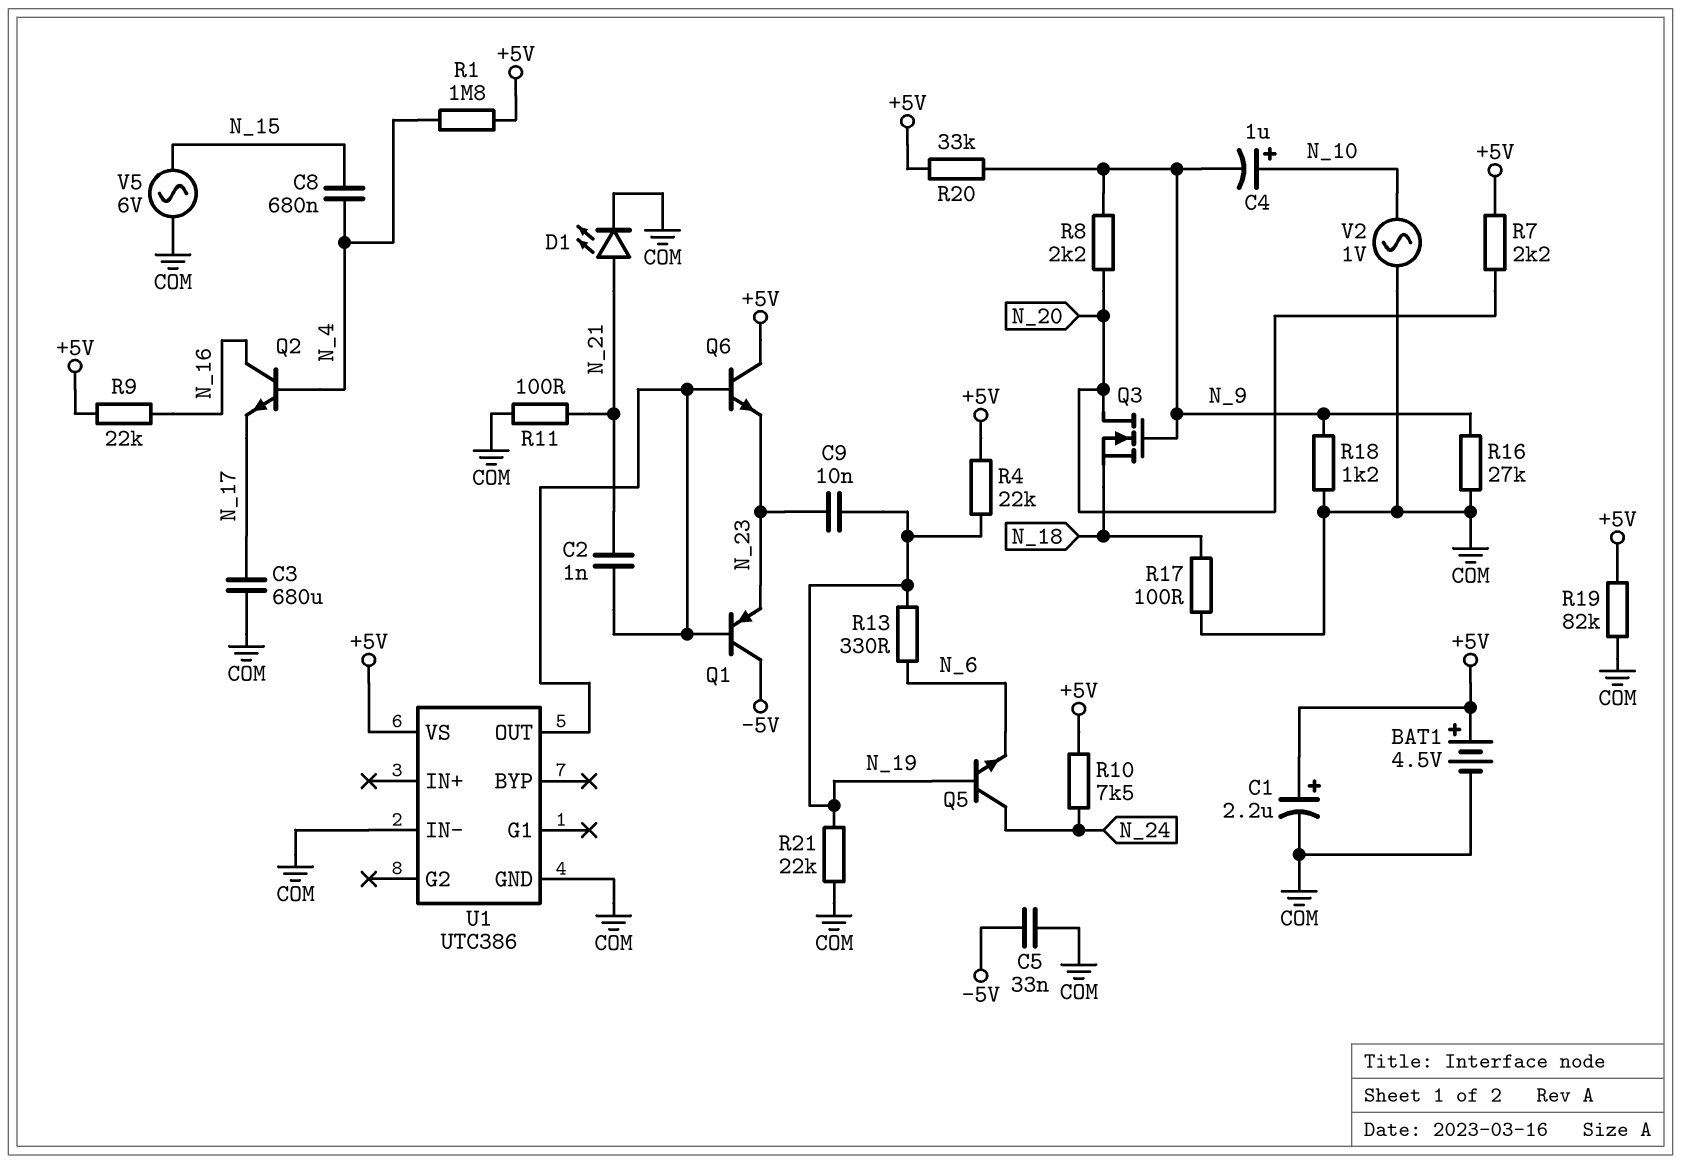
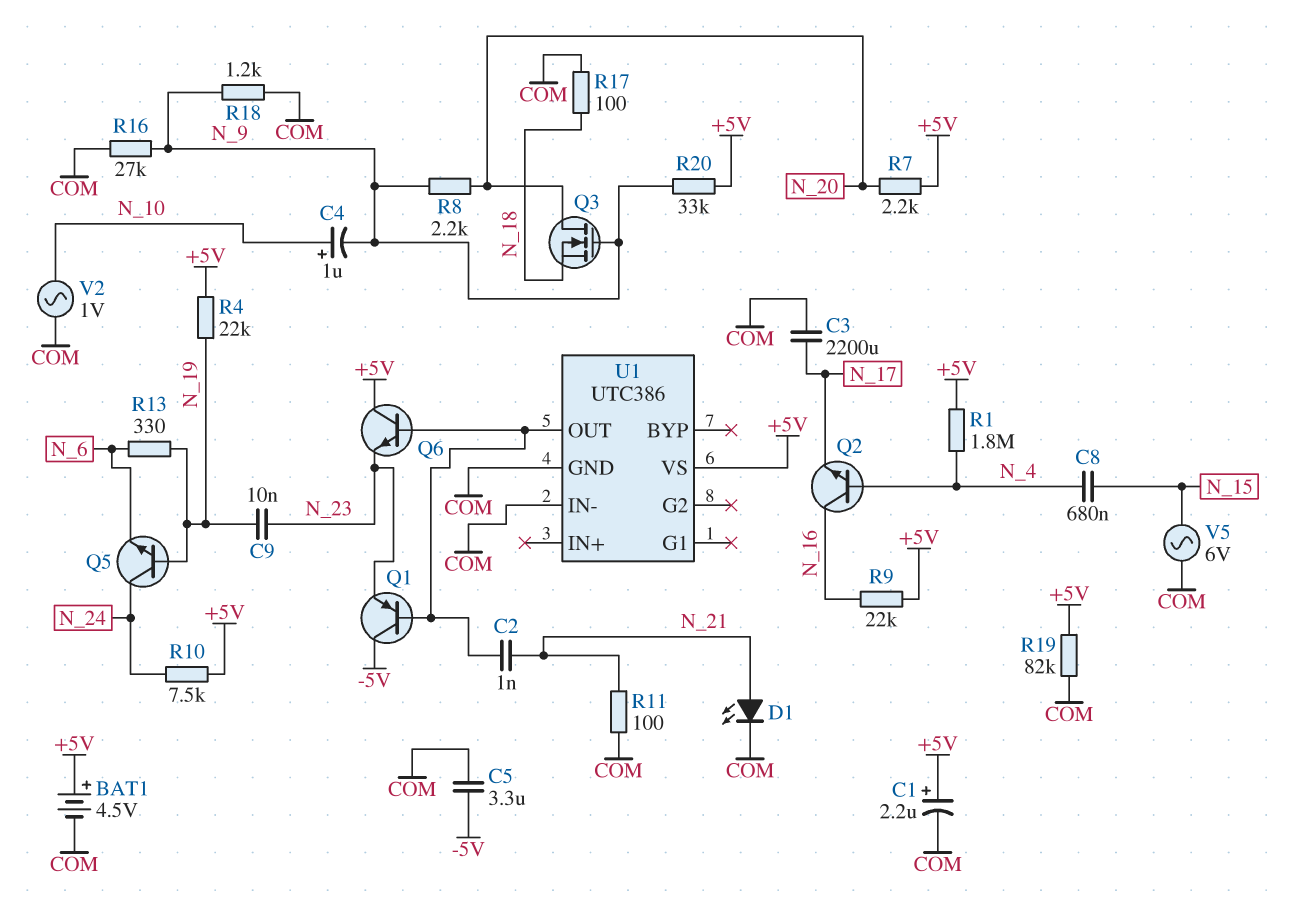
C3: 680uF (COM, N_17) -> 2200uF (COM, N_17)
C5: 33nF (-5V, COM) -> 3.3uF (-5V, COM)
R21: 22k (COM, N_19) -> none

